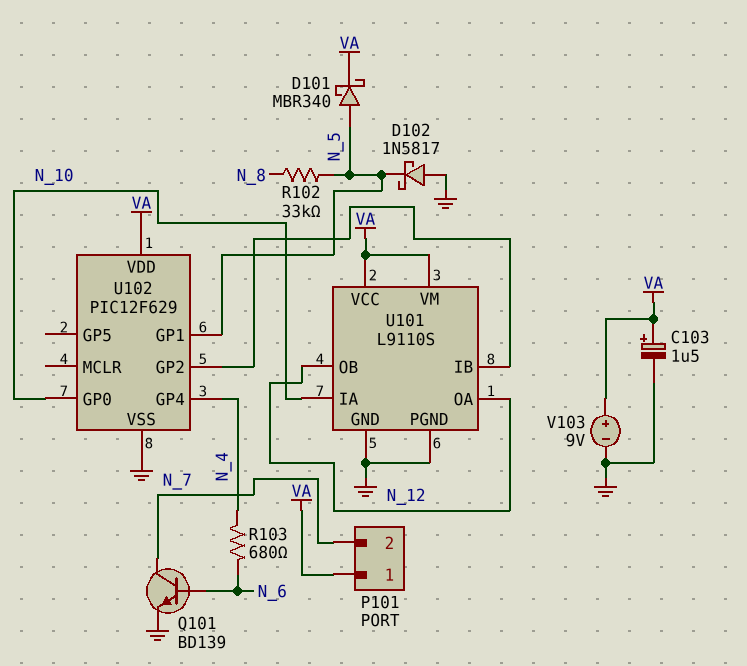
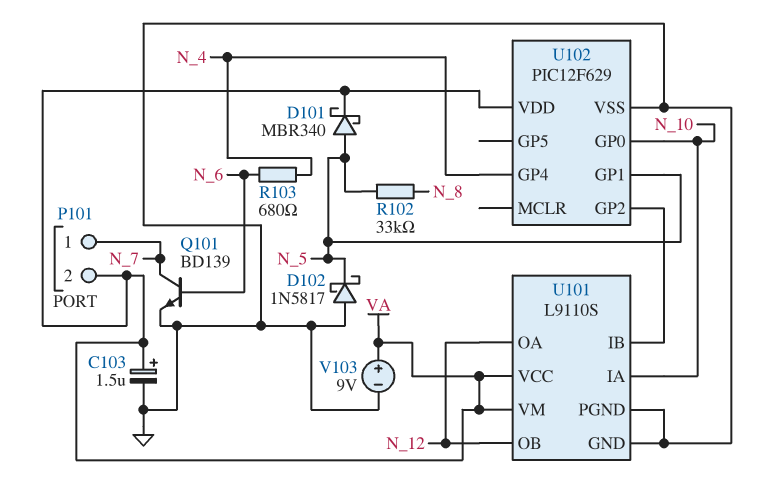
P101 pin 1: VA -> N_7
P101 pin 2: N_7 -> VA

